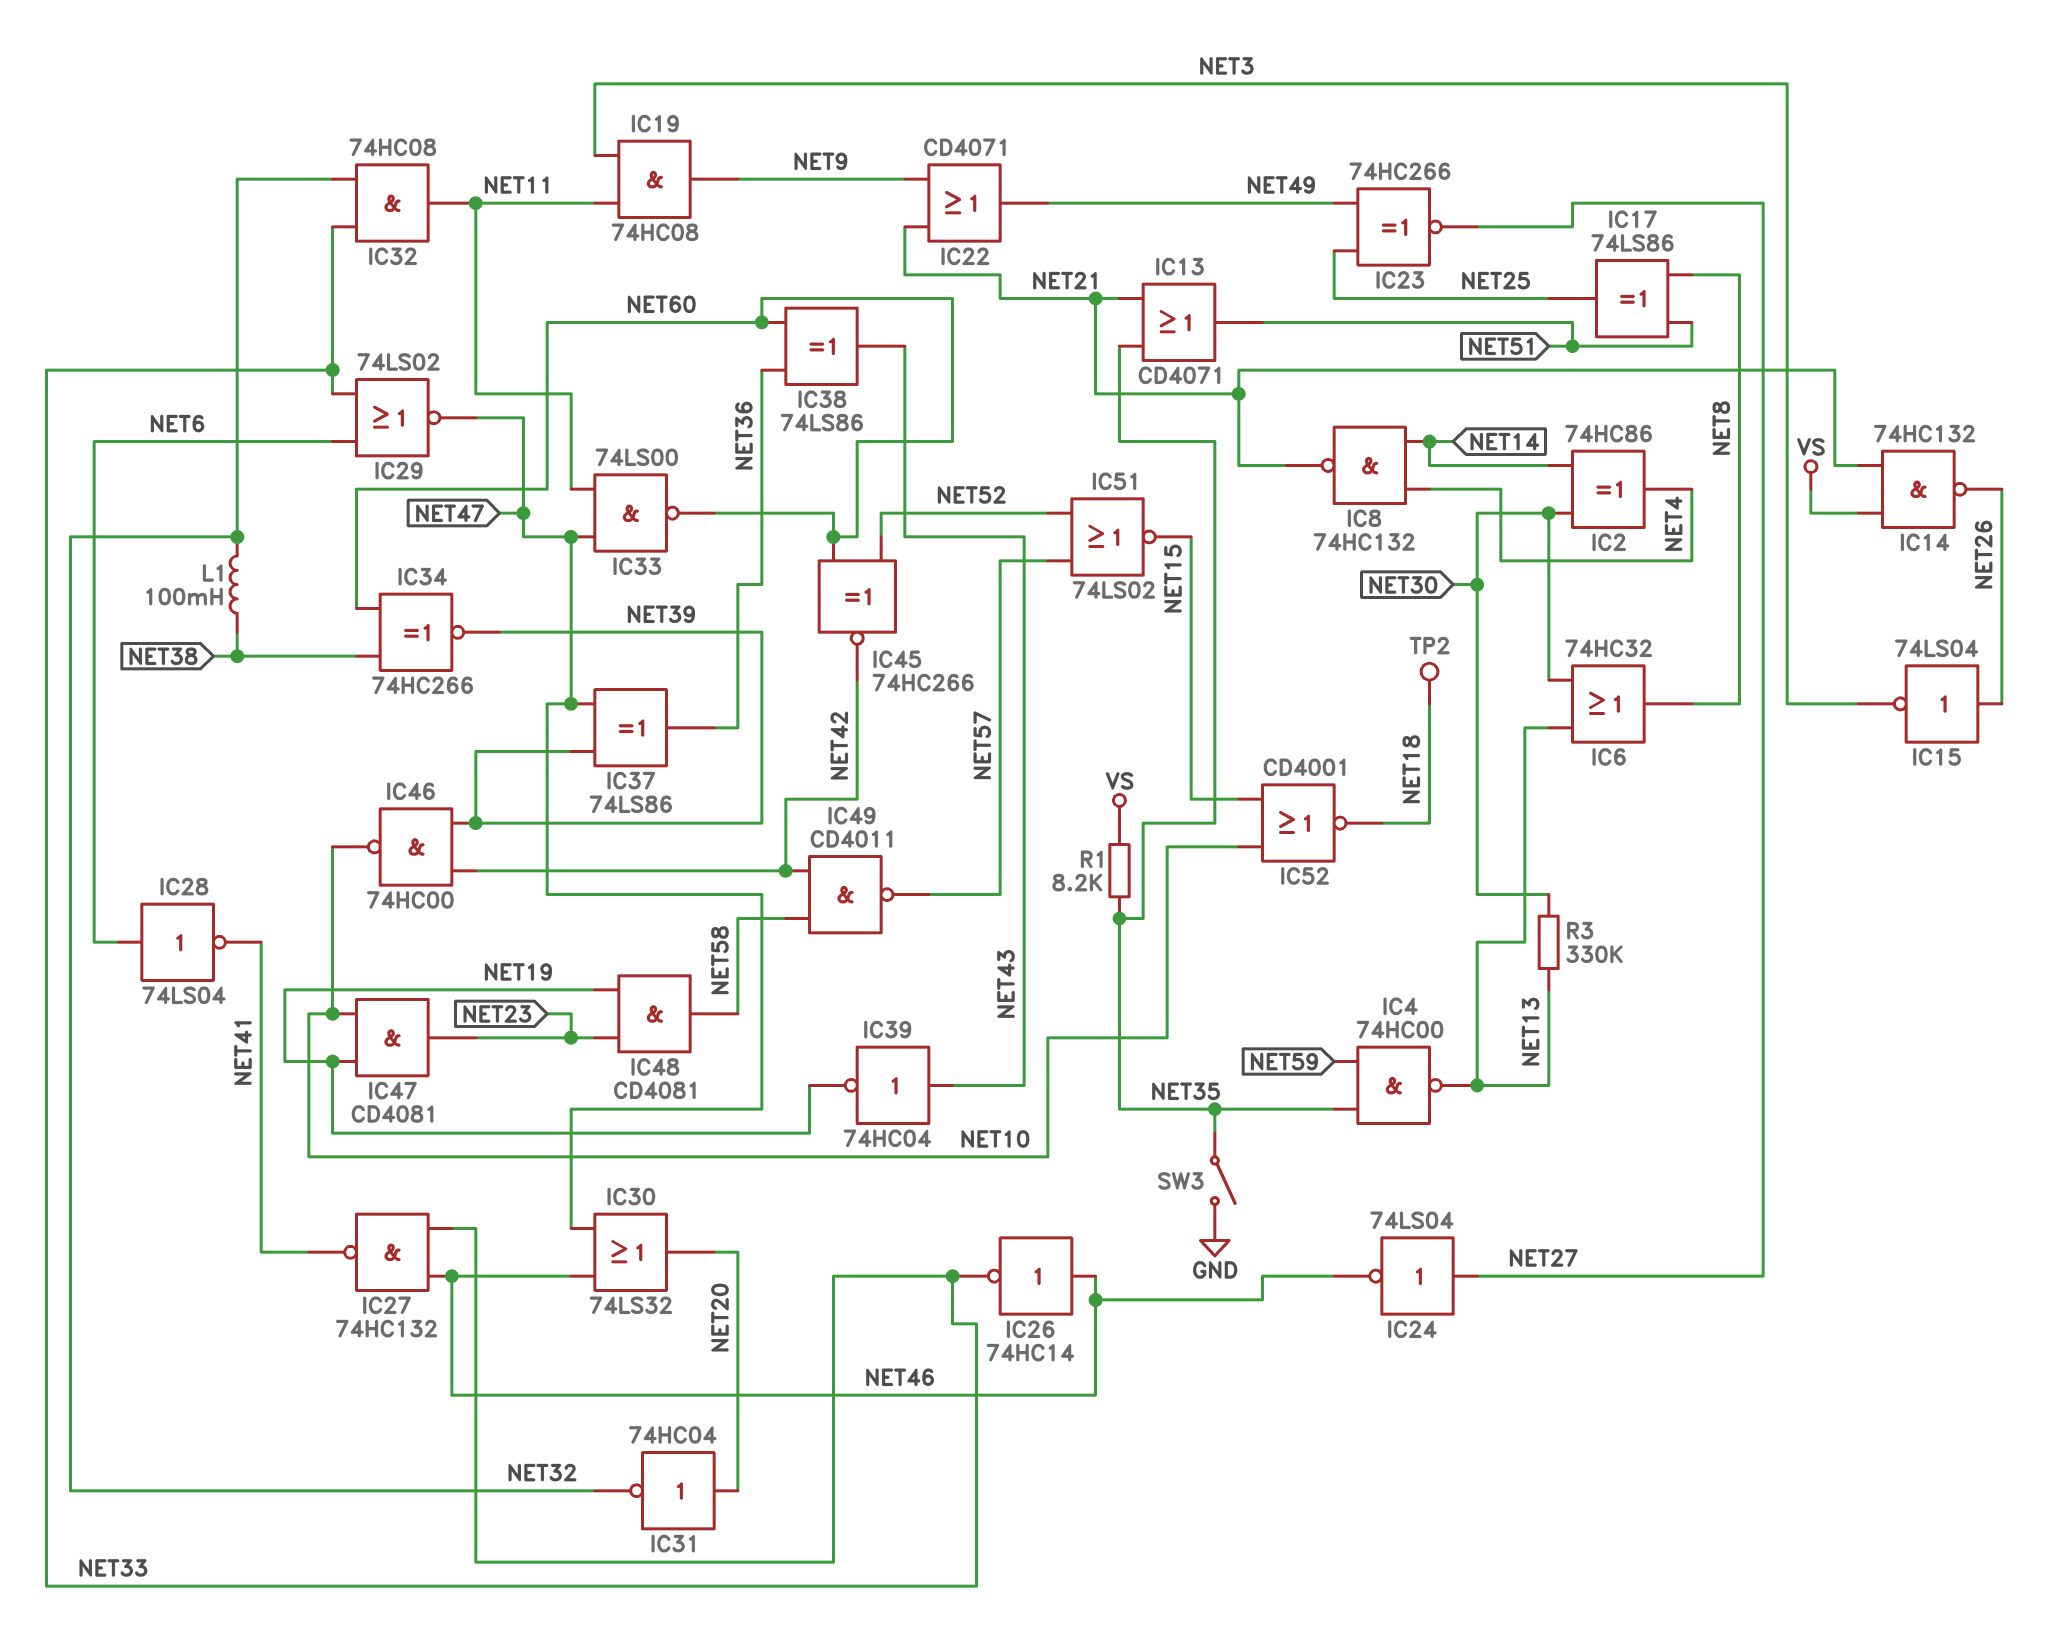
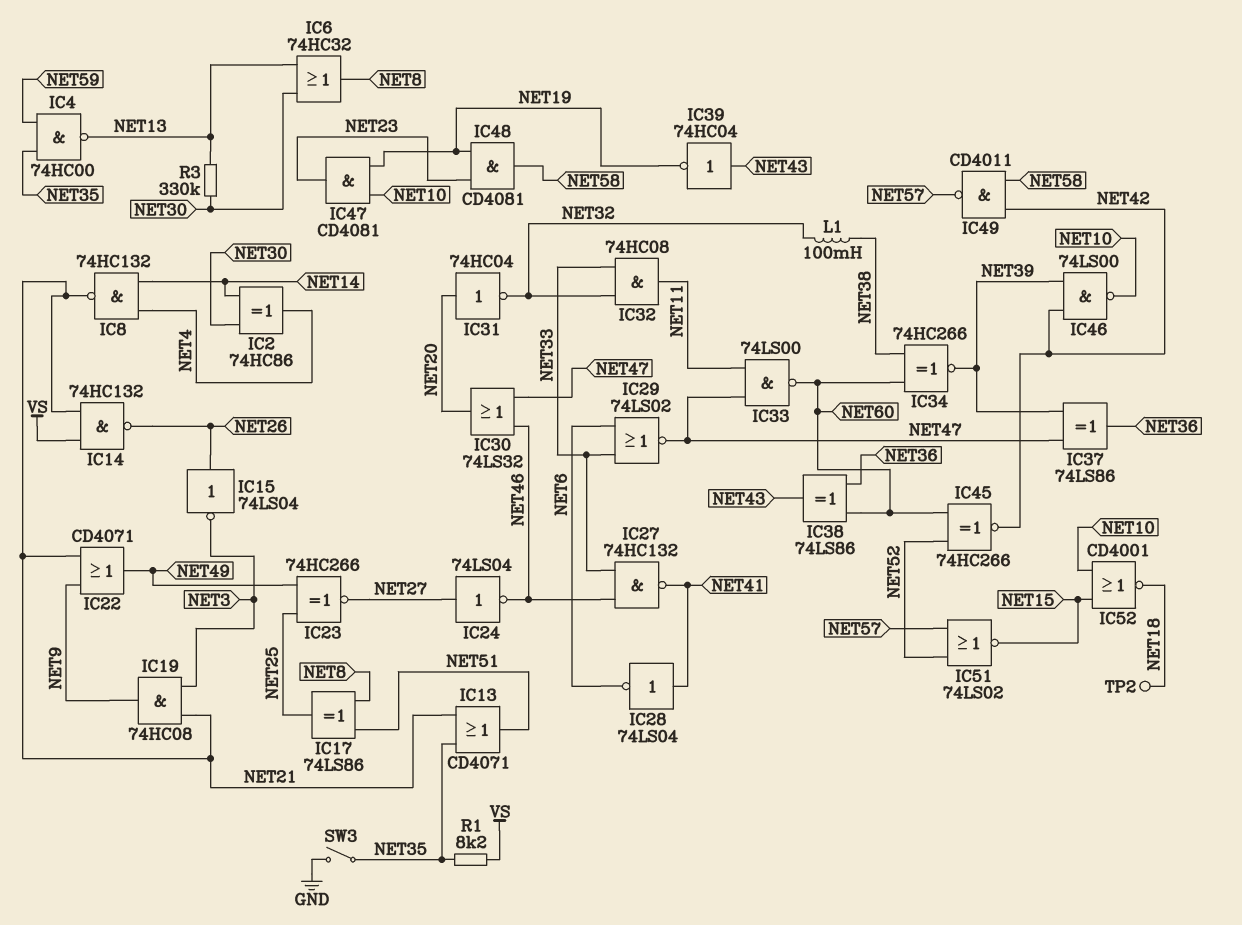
IC19: AND 74HC08 (in NET3, in NET11, out NET9) -> AND 74HC08 (in NET3, in NET21, out NET9)
IC26: NOT 74HC14 (in NET46, out NET33) -> none
IC28: NOT 74LS04 (in NET6, out NET41) -> NOT 74LS04 (in NET41, out NET6)
IC46: NAND 74HC00 (in NET39, in NET42, out NET10) -> NAND 74LS00 (in NET39, in NET42, out NET10)

